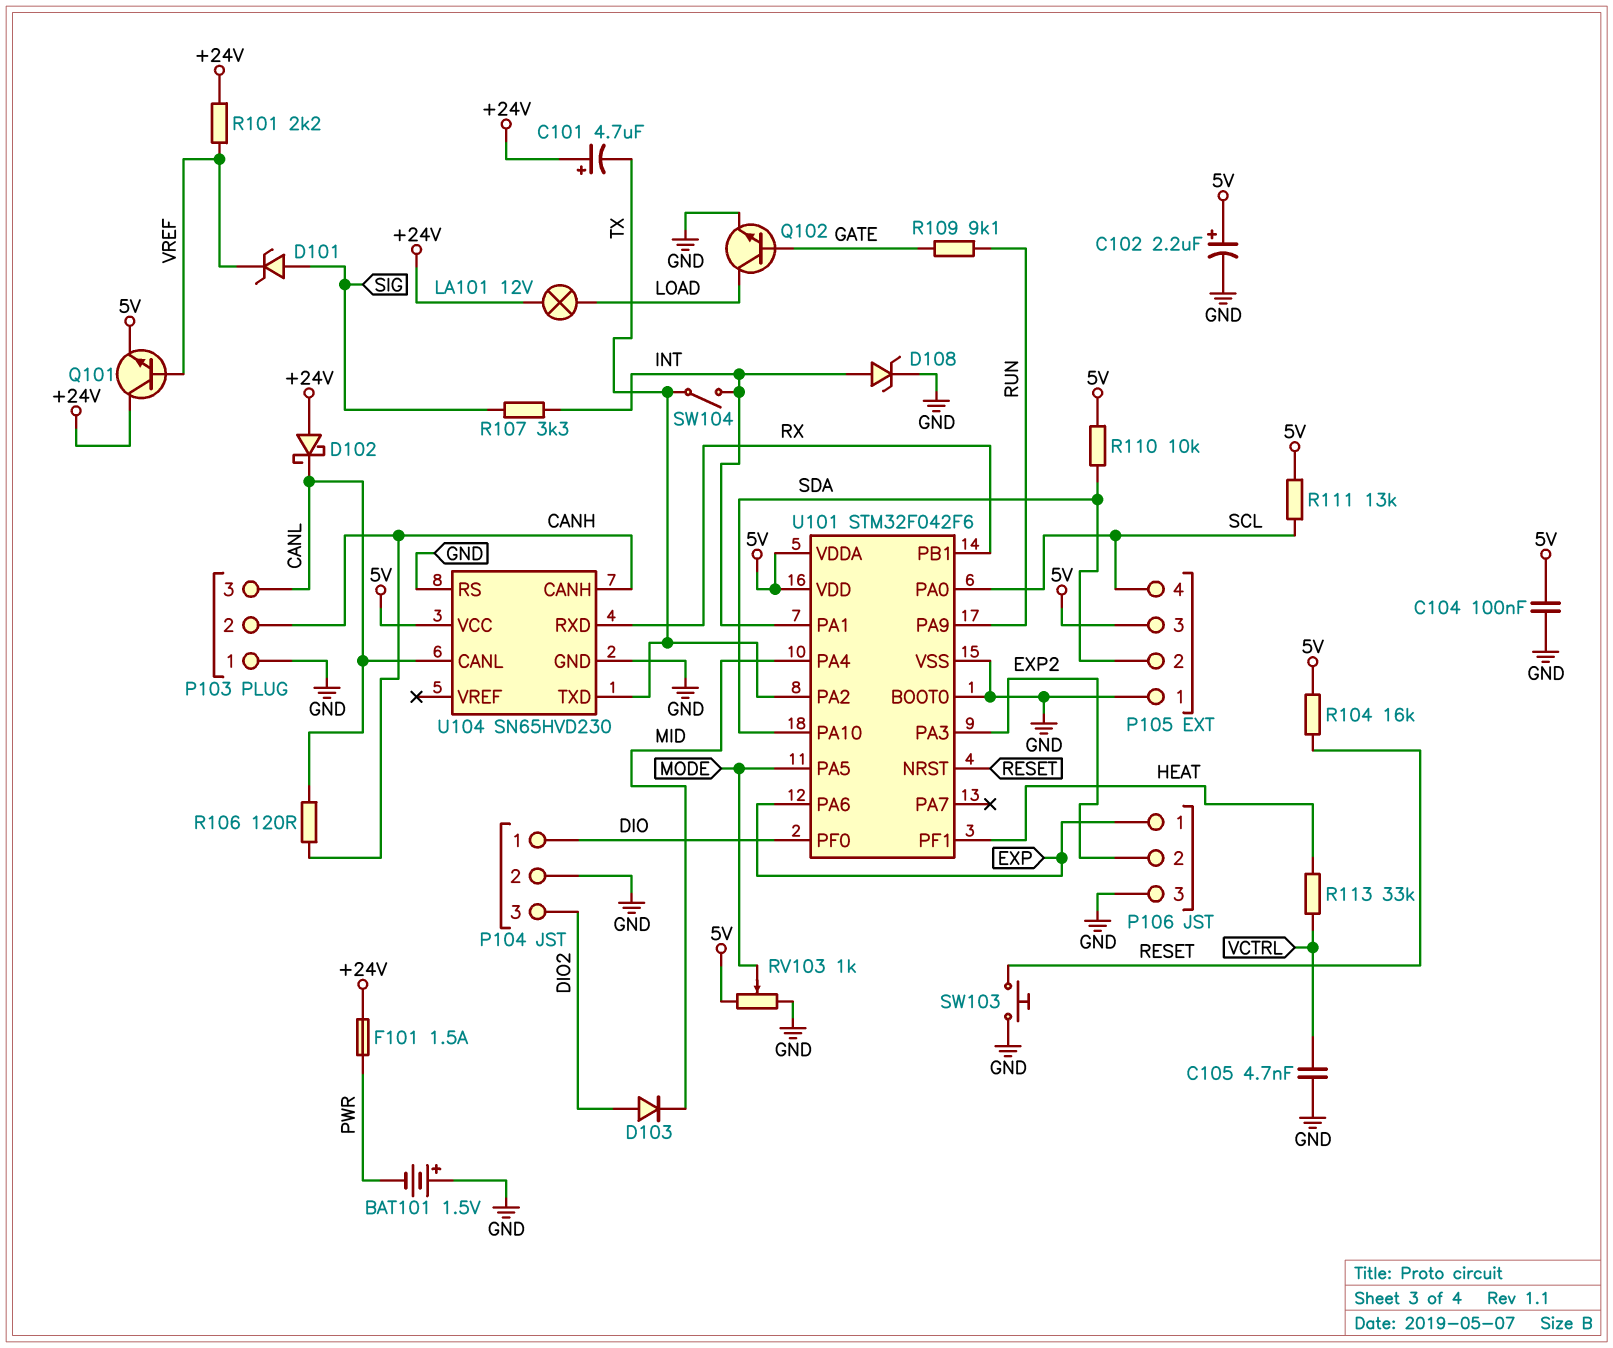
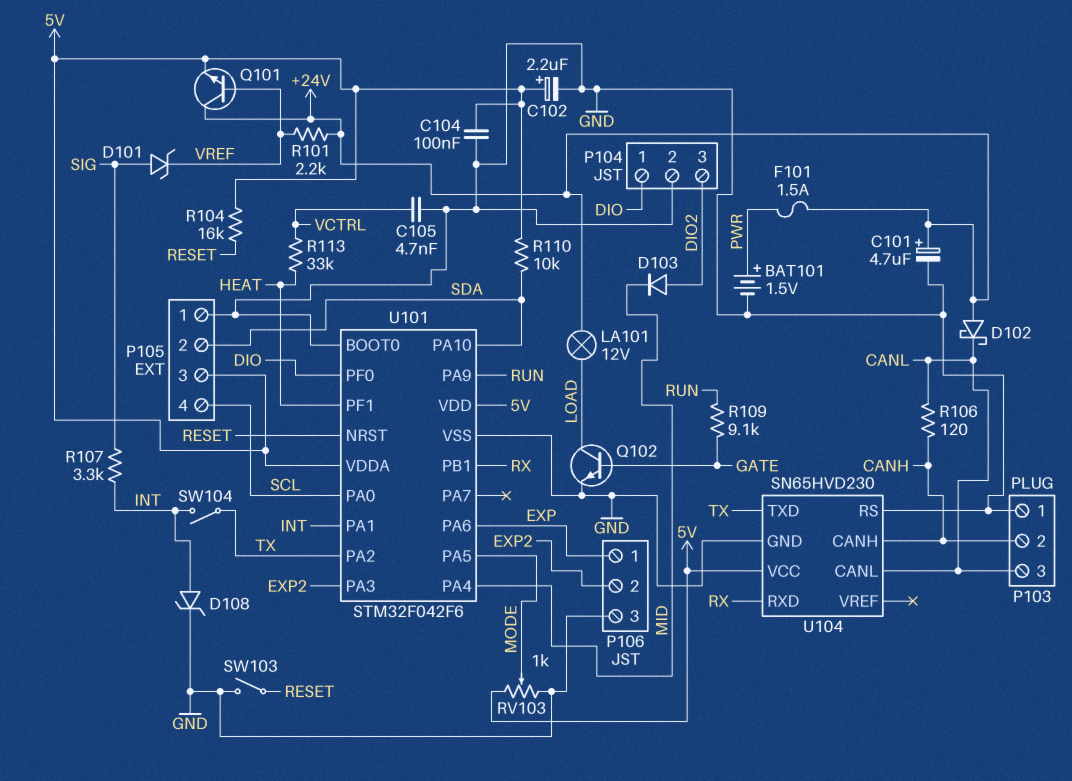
BAT101: 1.5V (plus GND, minus PWR) -> 1.5V (plus PWR, minus GND)
C101: 4.7uF (plus +24V, minus TX) -> 4.7uF (plus +24V, minus GND)
R111: 13k (5V, SCL) -> none
SW103: button (GND, RESET) -> switch (GND, RESET)

